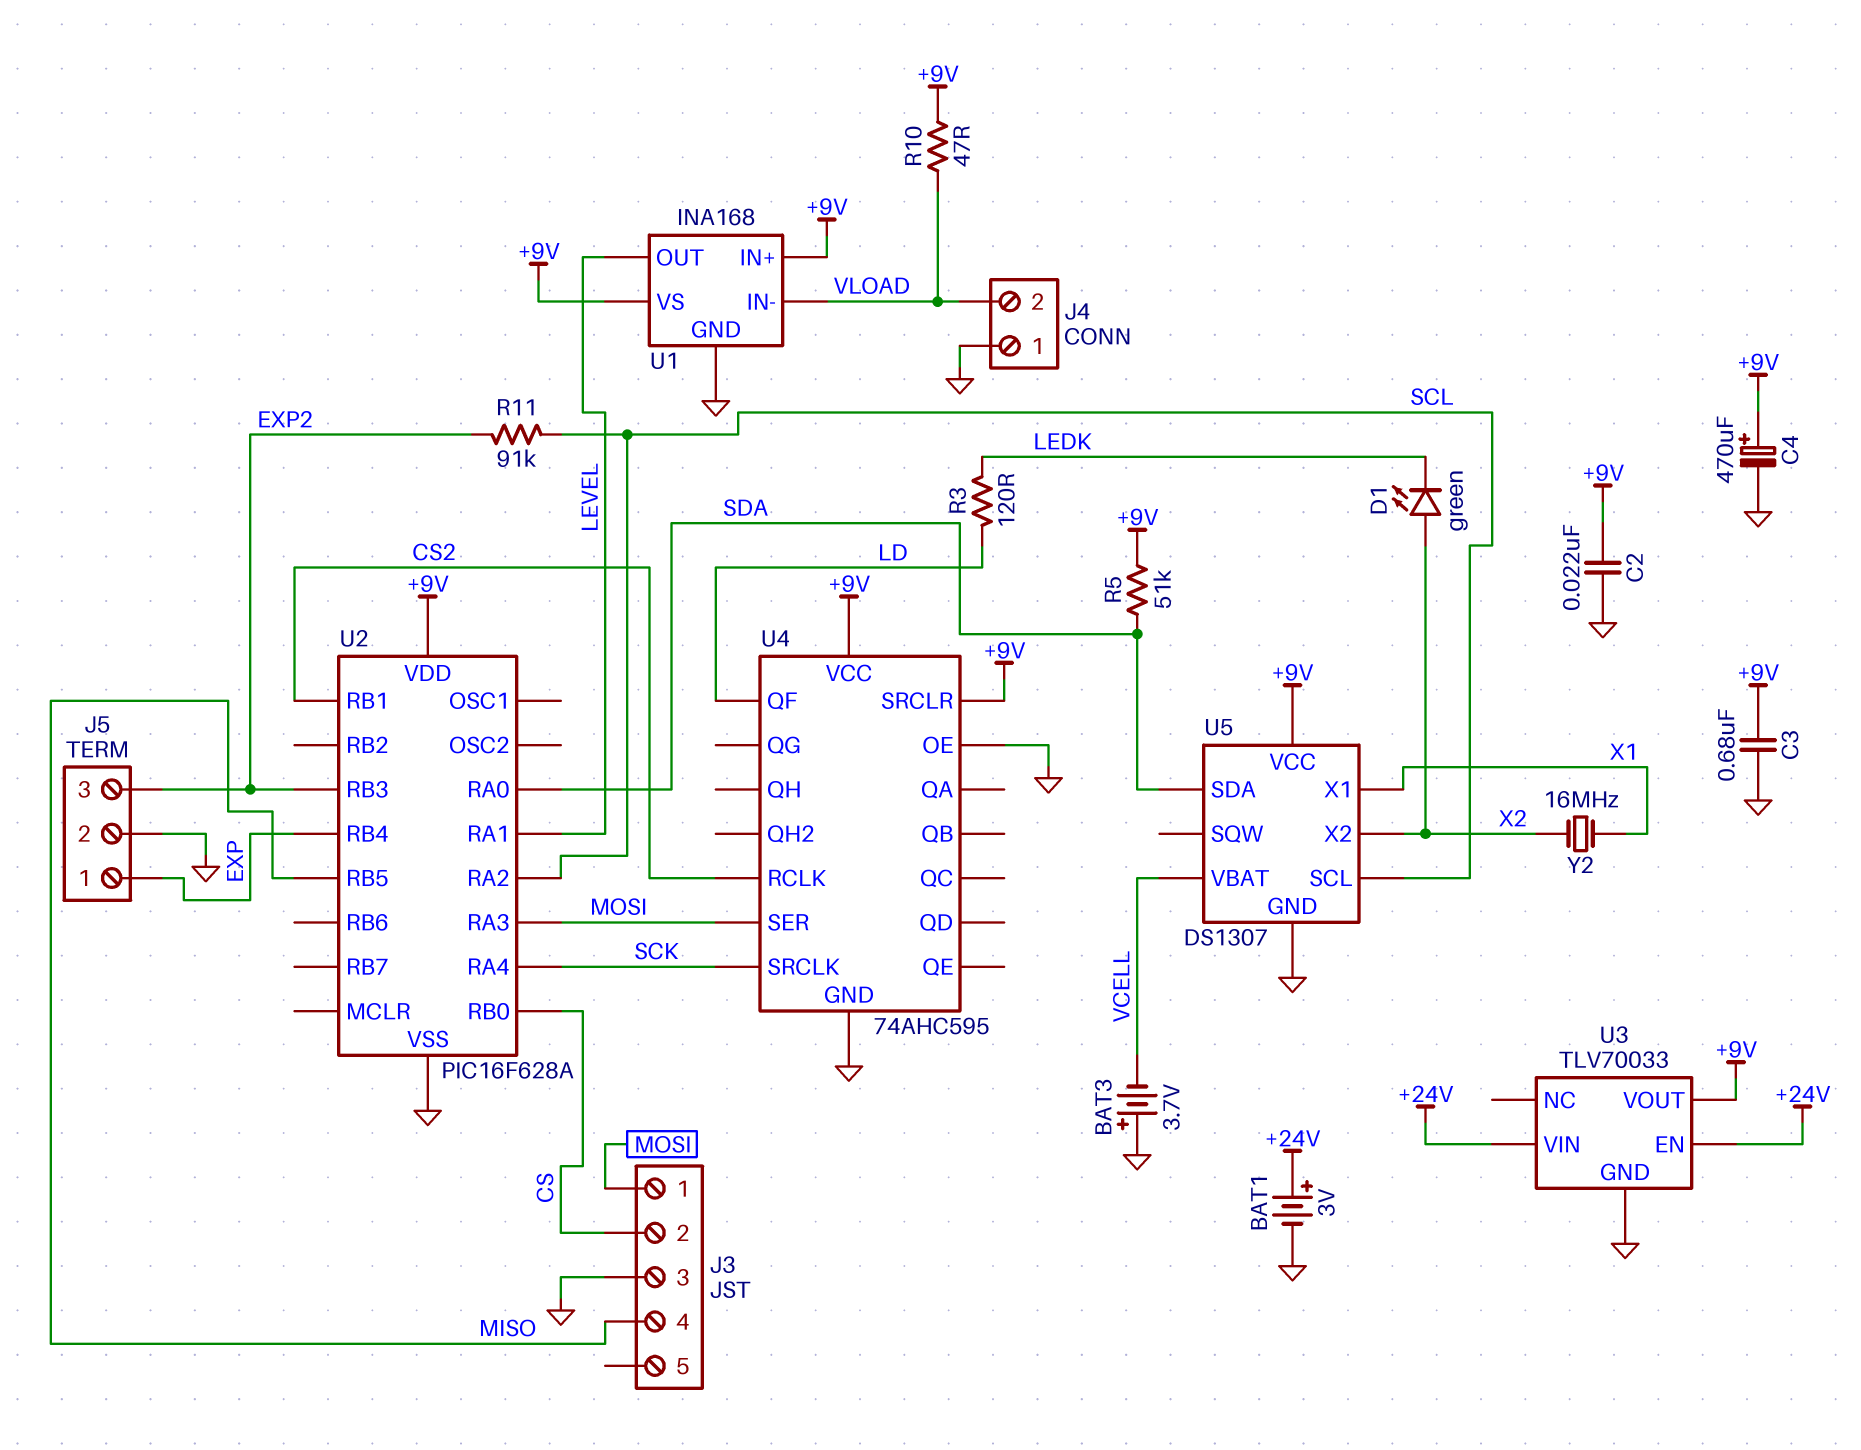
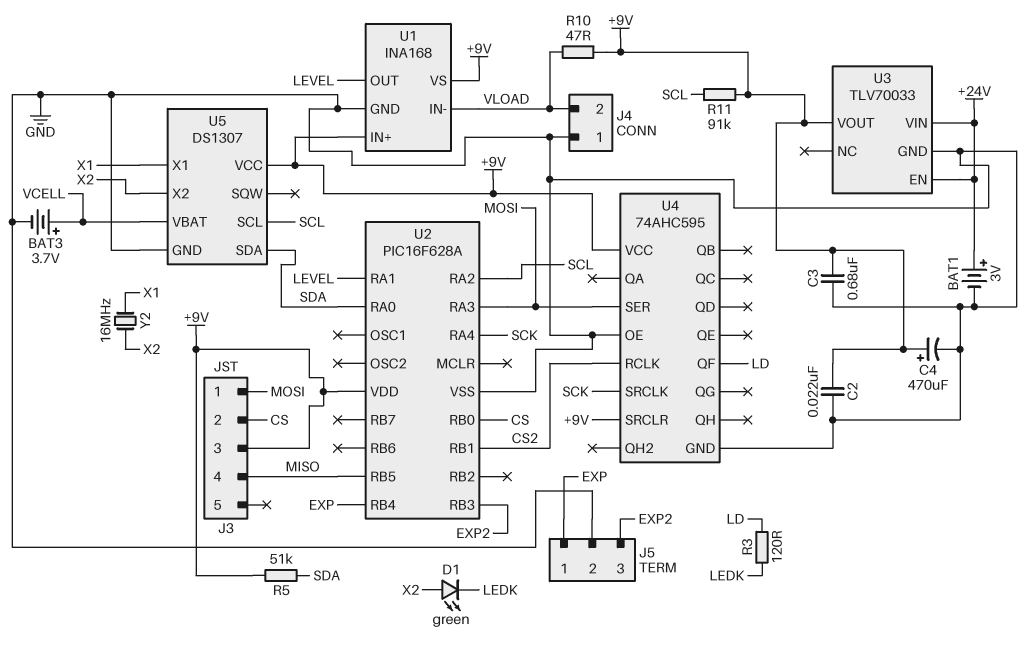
BAT3: 3.7V (plus GND, minus VCELL) -> 3.7V (plus VCELL, minus GND)
J3 pin 3: GND -> +9V
R11: 91k (EXP2, SCL) -> 91k (+9V, SCL)

